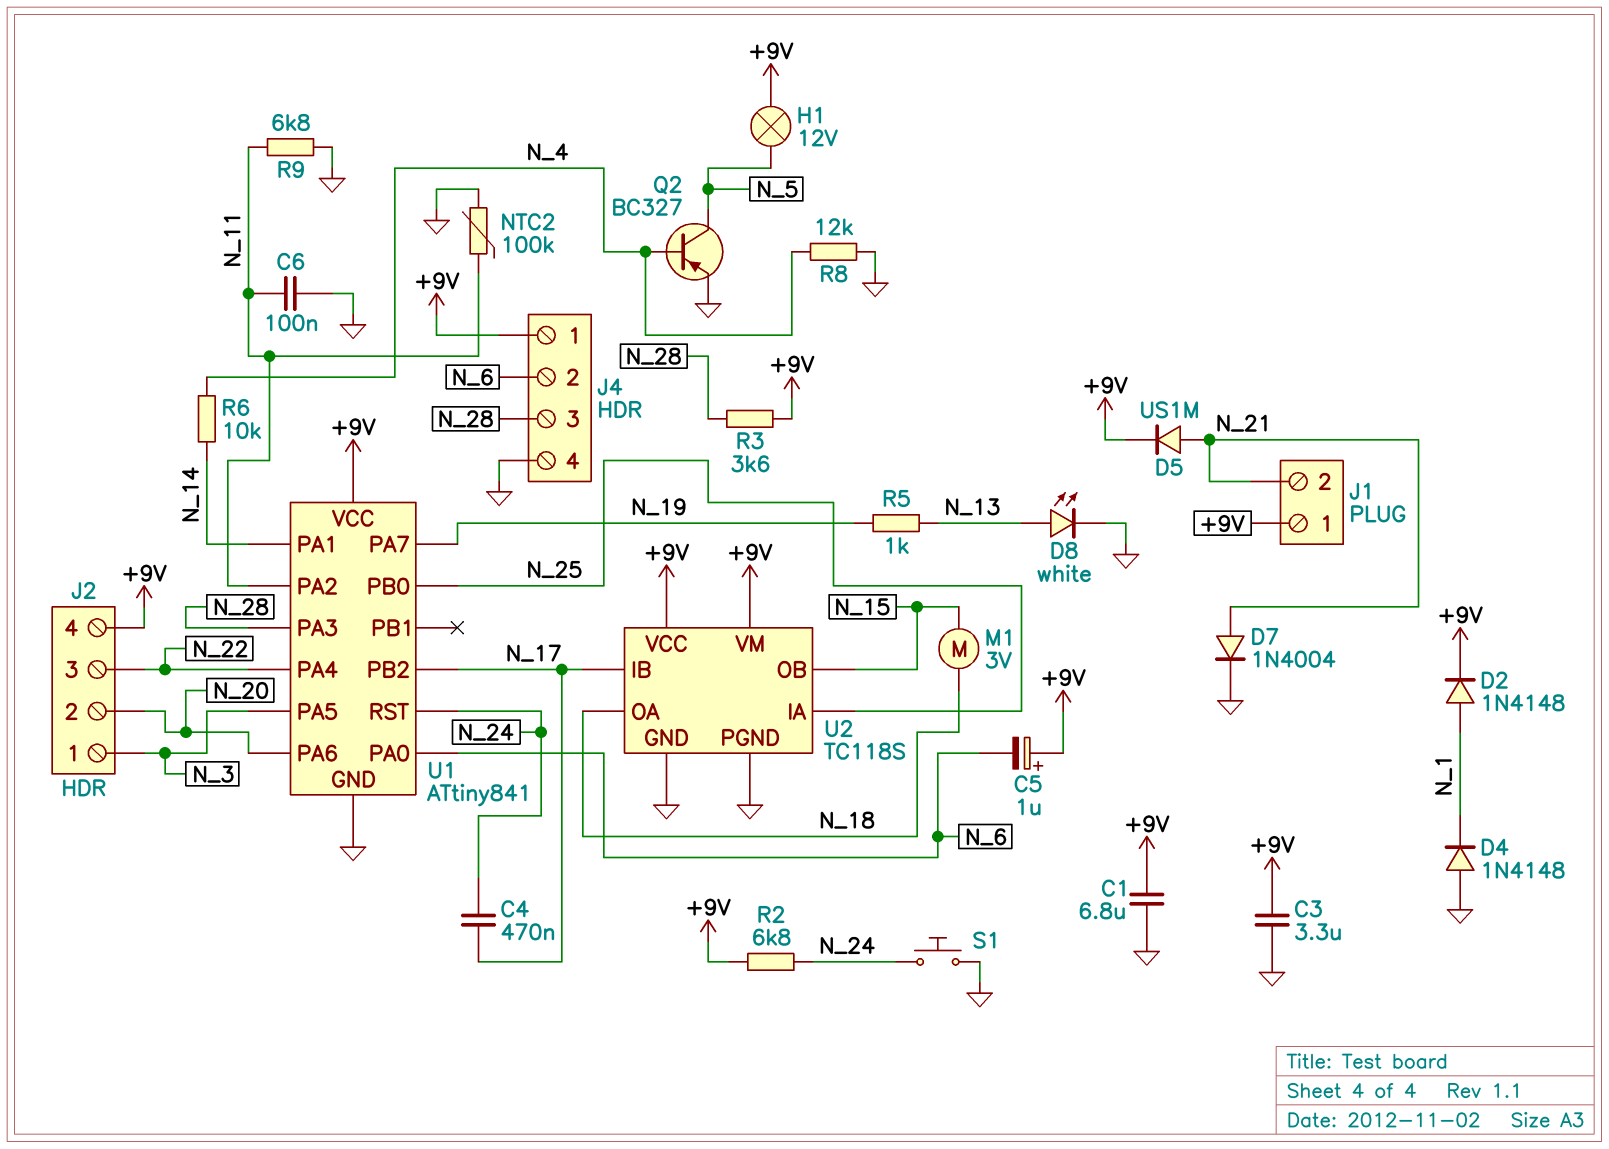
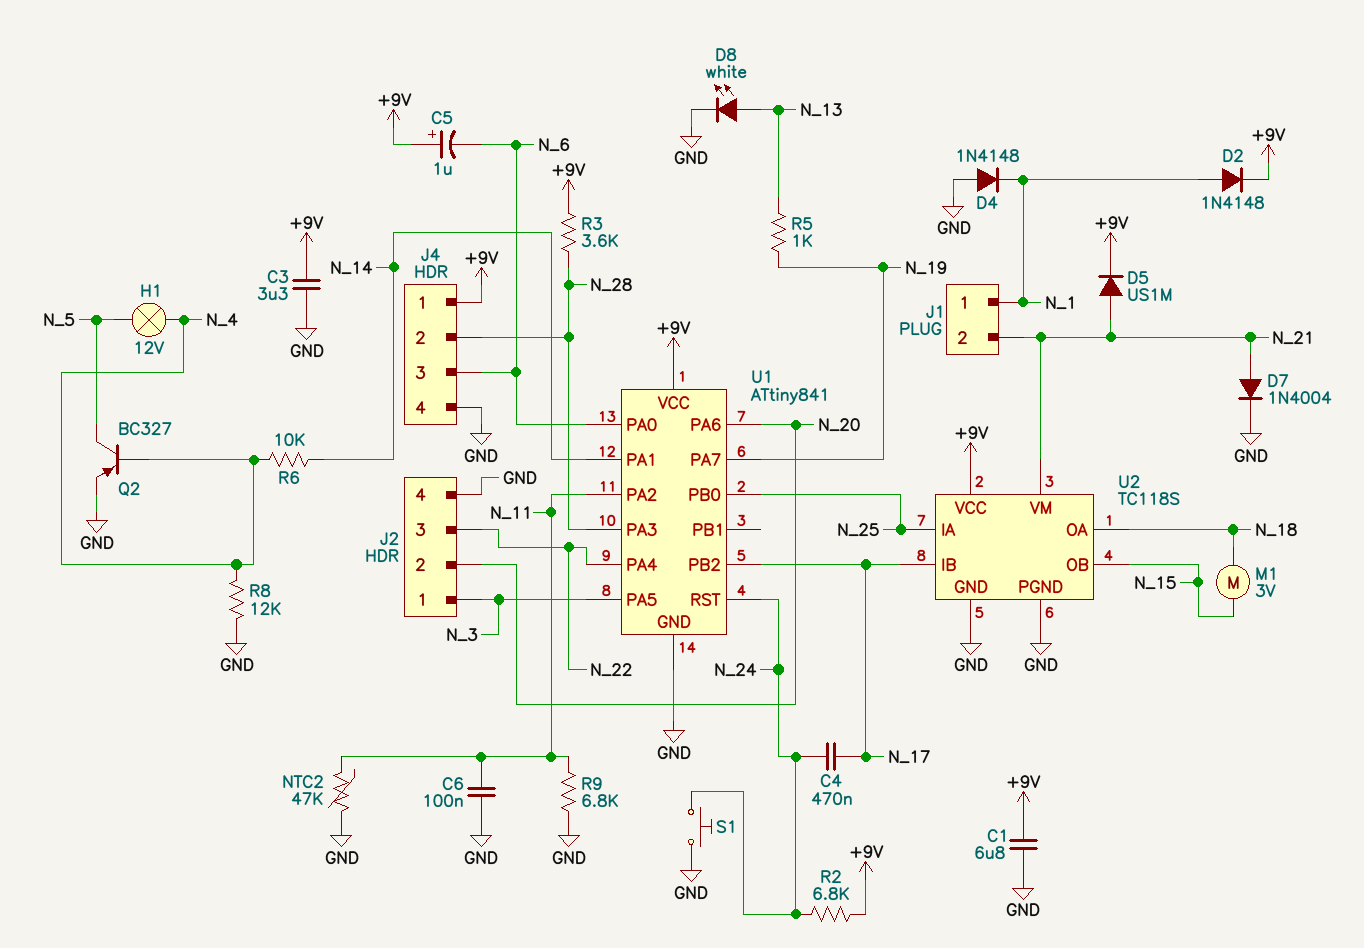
H1: lamp 12V (+9V, N_5) -> lamp 12V (N_4, N_5)
J1 pin 1: +9V -> N_1
J2 pin 4: +9V -> GND
J4 pin 2: N_6 -> N_28
J4 pin 3: N_28 -> N_6
NTC2: 100k (GND, N_11) -> 47k (GND, N_11)
U2 pin VM: +9V -> N_21

